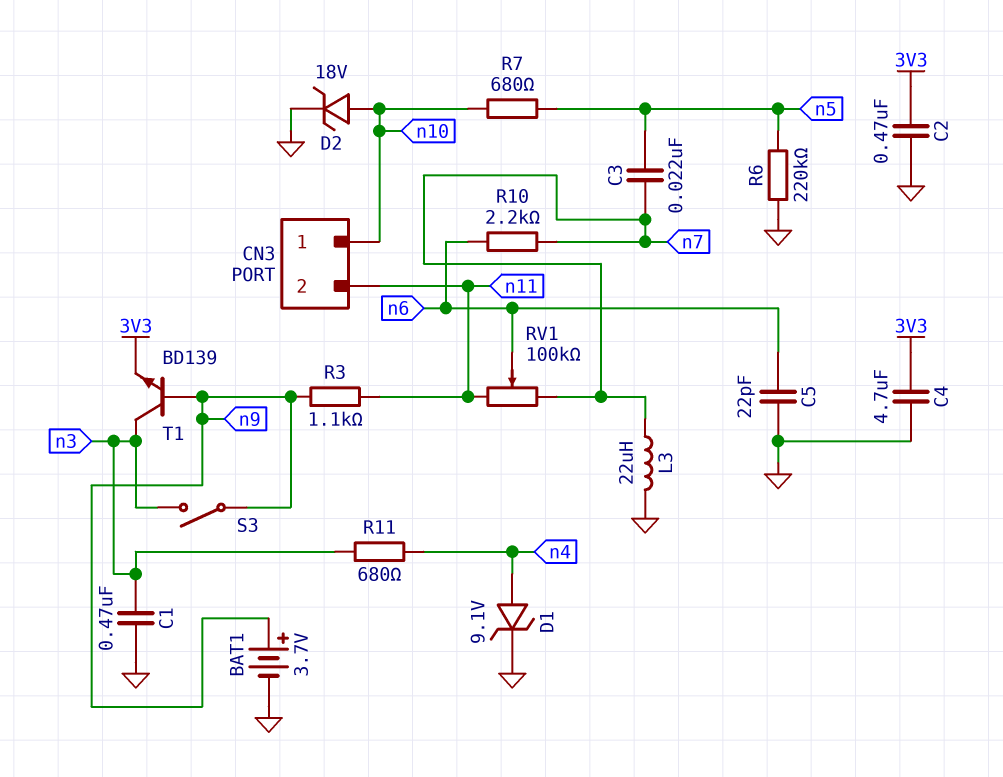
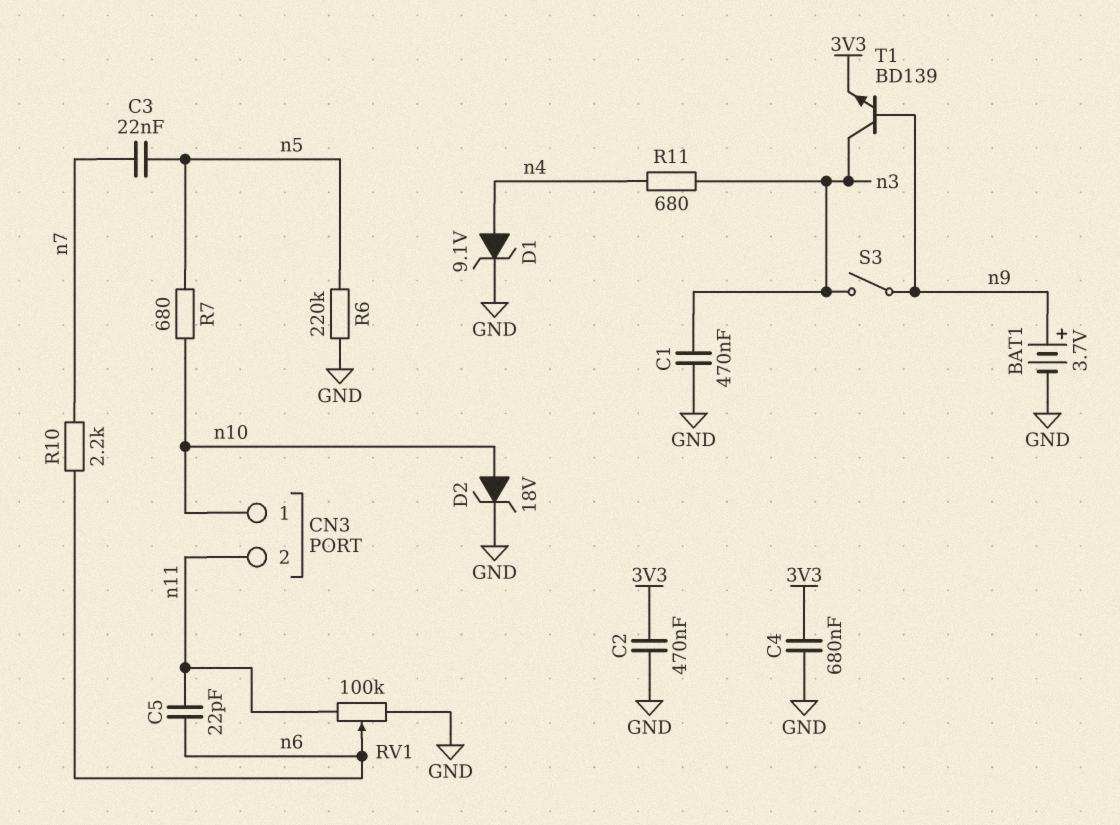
C4: 4.7uF (3V3, GND) -> 680nF (3V3, GND)
C5: 22pF (GND, n6) -> 22pF (n6, n11)
L3: 22uH (GND, n7) -> none
R3: 1.1k (n9, n11) -> none
RV1: 100k (n7, n11, wiper n6) -> 100k (GND, n11, wiper n6)

